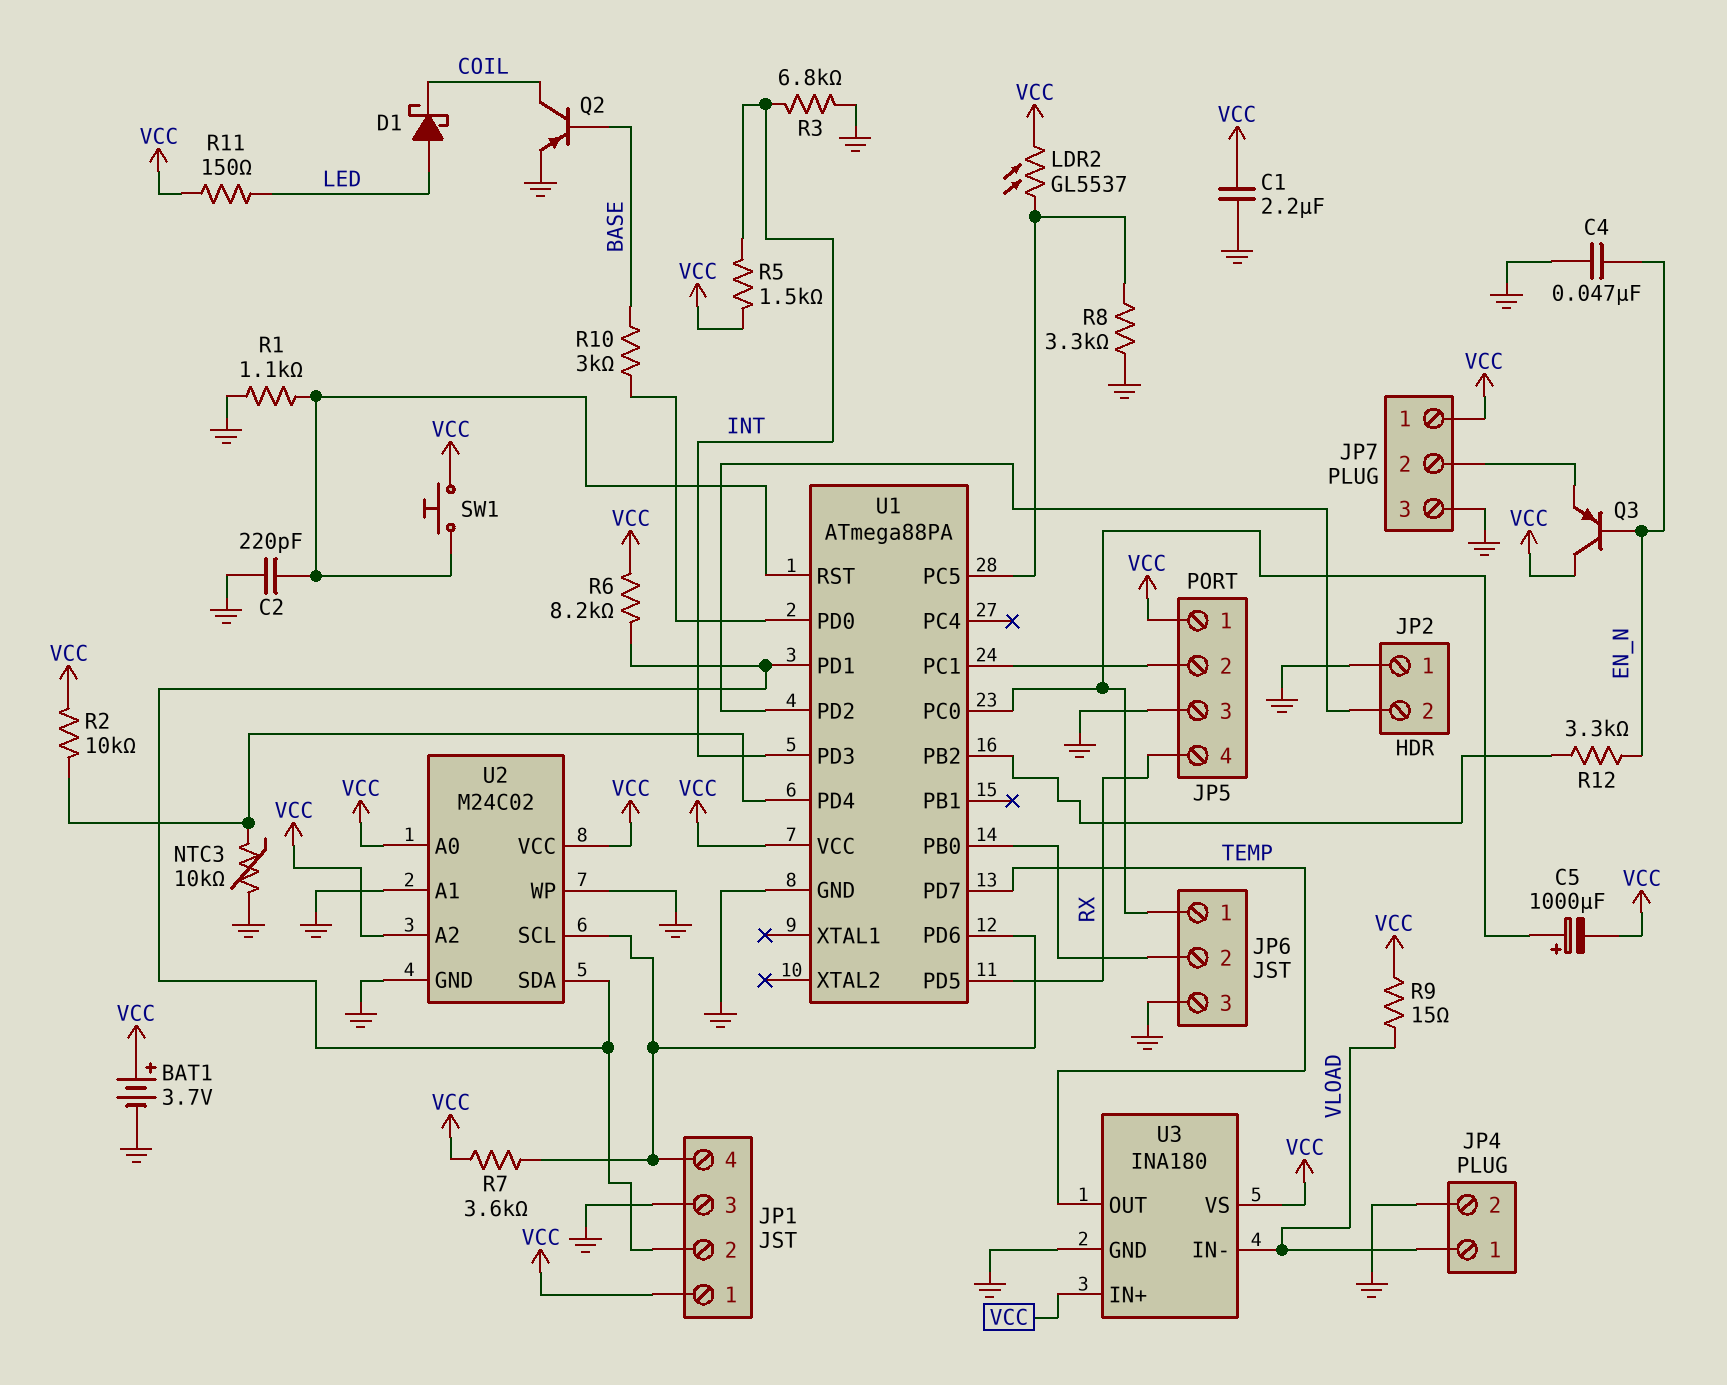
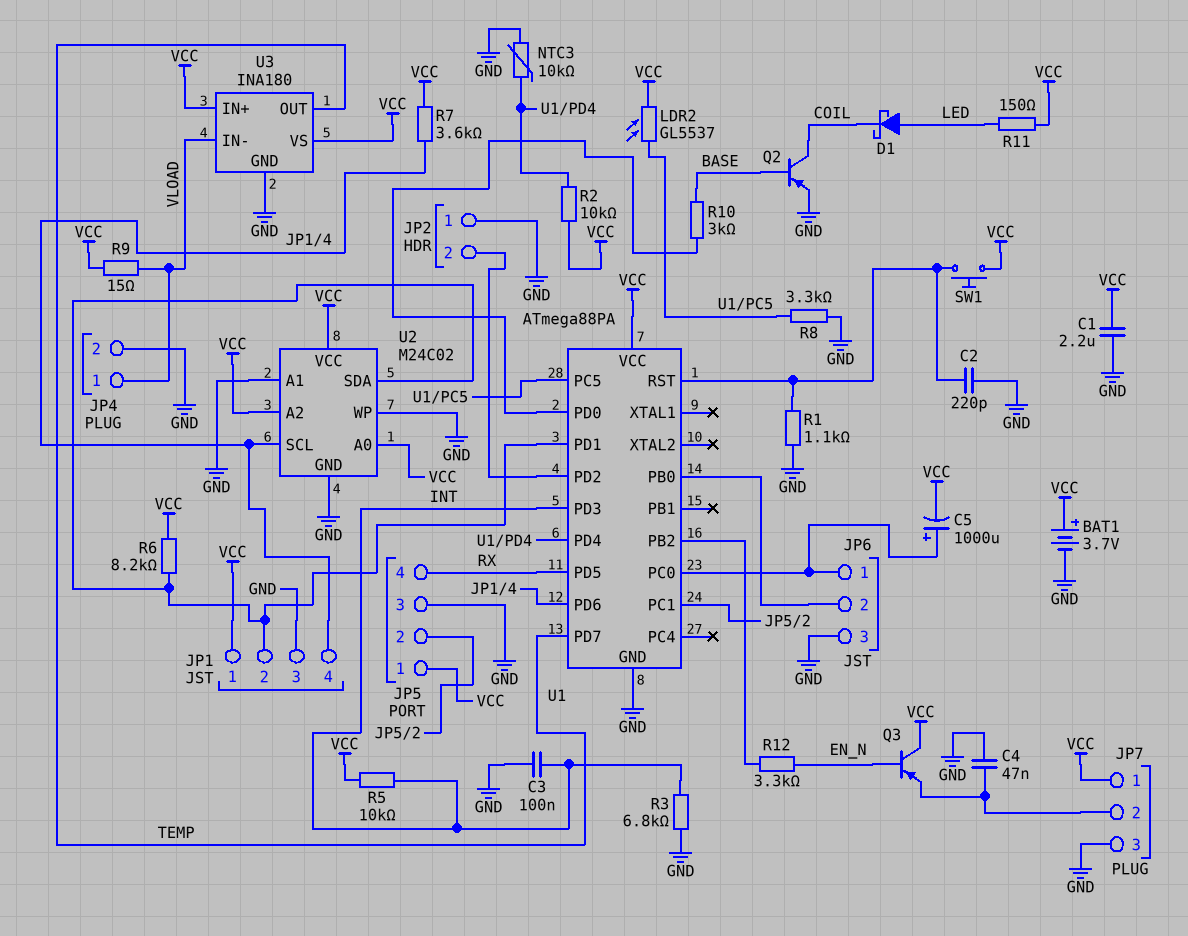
C3: none -> 100nF (GND, INT)
C4: 47nF (EN_N, GND) -> 47nF (GND, JP7/2)
R5: 1.5k (INT, VCC) -> 10k (INT, VCC)

